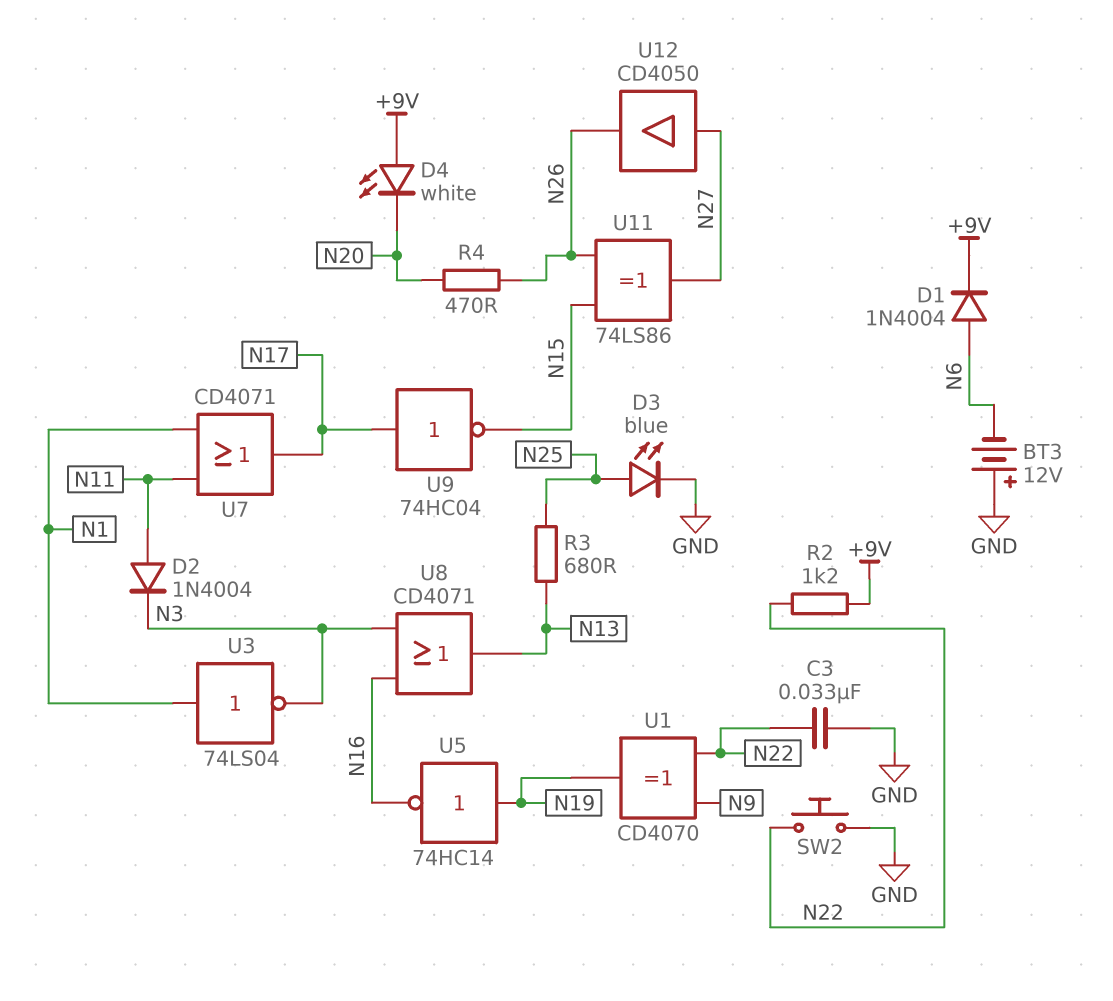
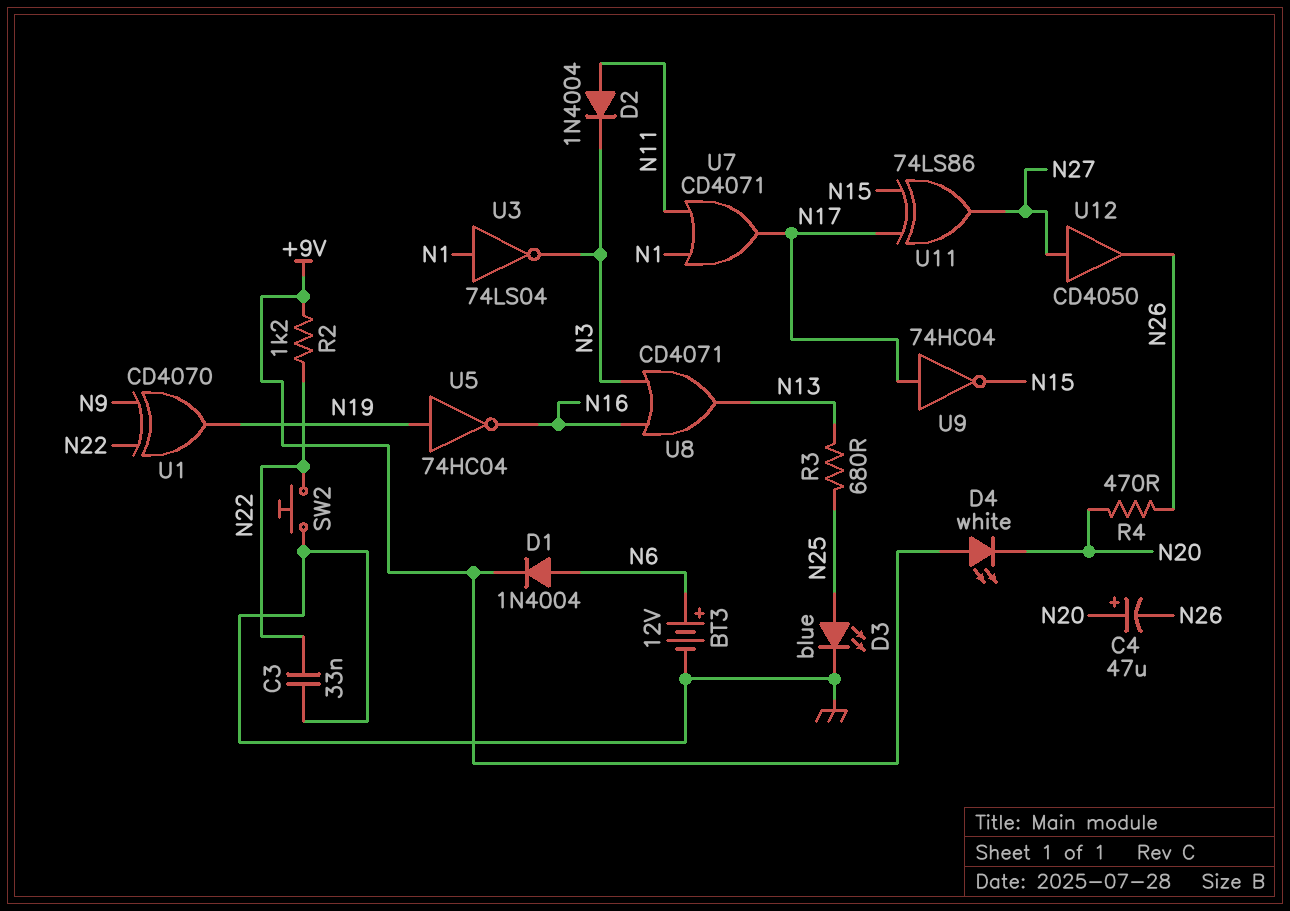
BT3: 12V (plus GND, minus N6) -> 12V (plus N6, minus GND)
C4: none -> 47uF (plus N20, minus N26)
U5: NOT 74HC14 (in N19, out N16) -> NOT 74HC04 (in N19, out N16)
U11: XOR 74LS86 (in N15, in N26, out N27) -> XOR 74LS86 (in N15, in N17, out N27)

